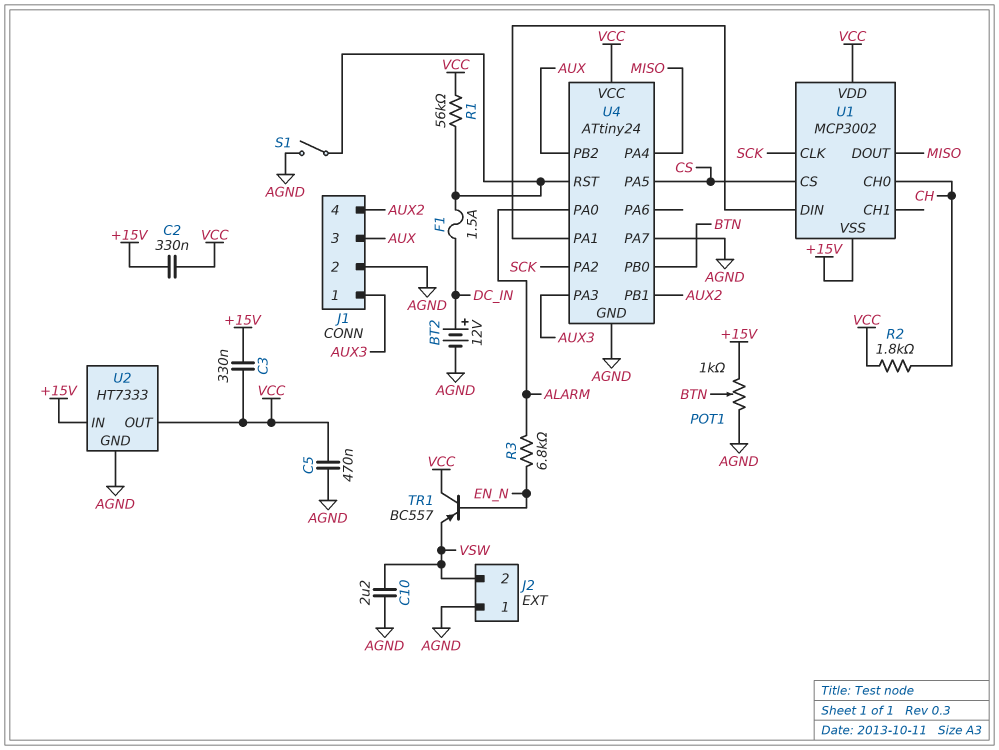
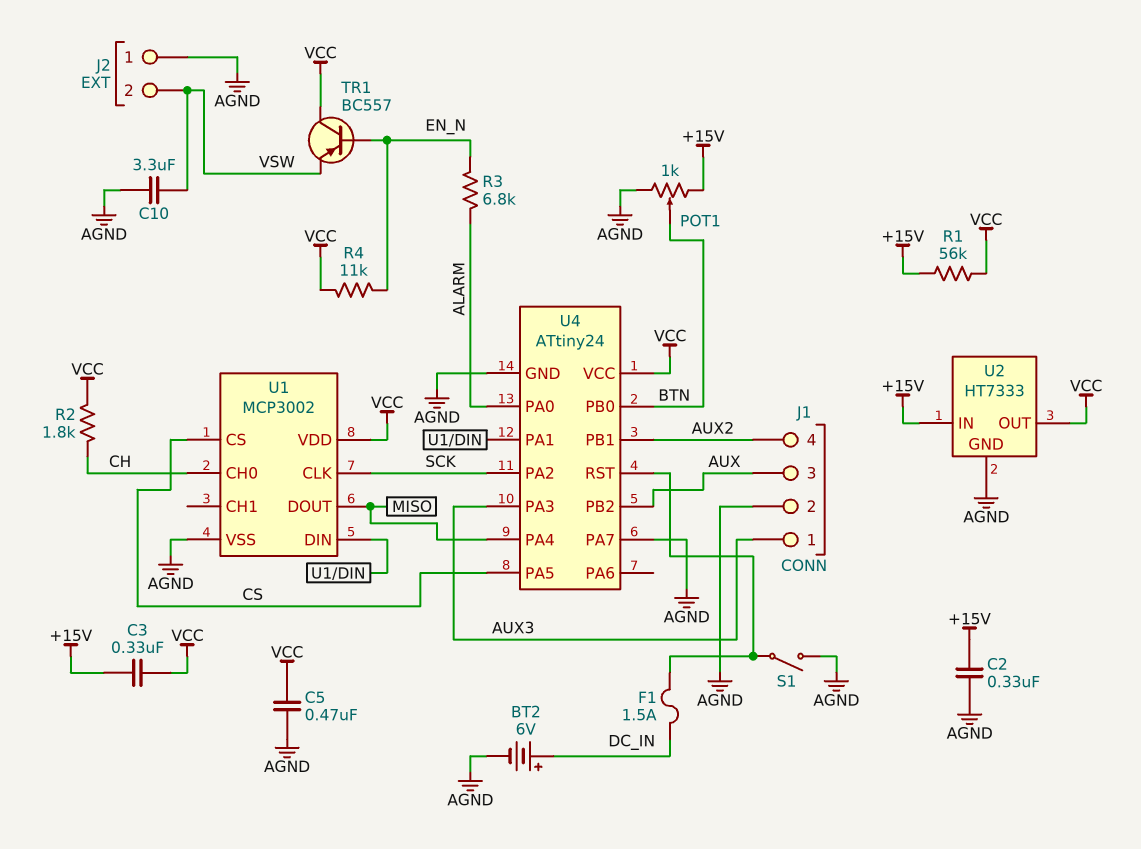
BT2: 12V (plus DC_IN, minus AGND) -> 6V (plus DC_IN, minus AGND)
C2: 330nF (+15V, VCC) -> 330nF (+15V, AGND)
C10: 2.2uF (AGND, VSW) -> 3.3uF (AGND, VSW)
R1: 56k (U4/RST, VCC) -> 56k (+15V, VCC)
R4: none -> 11k (EN_N, VCC)
U1 pin VSS: +15V -> AGND

